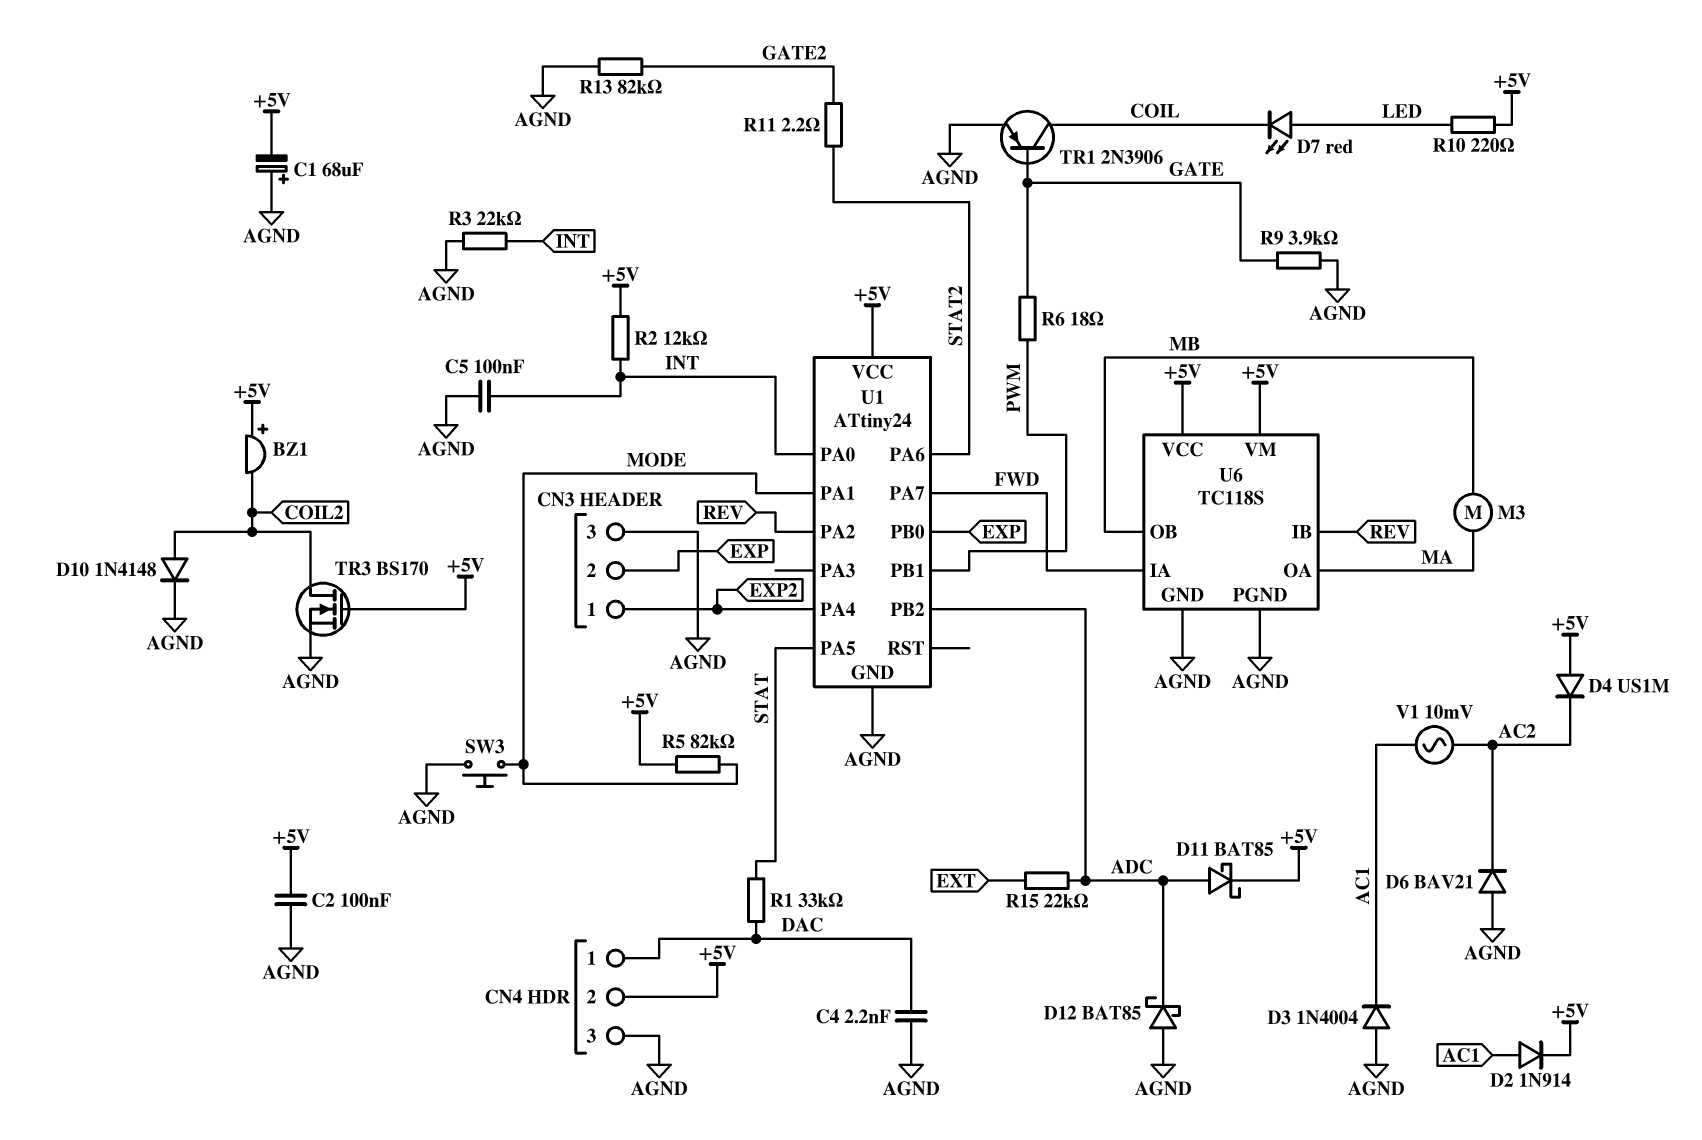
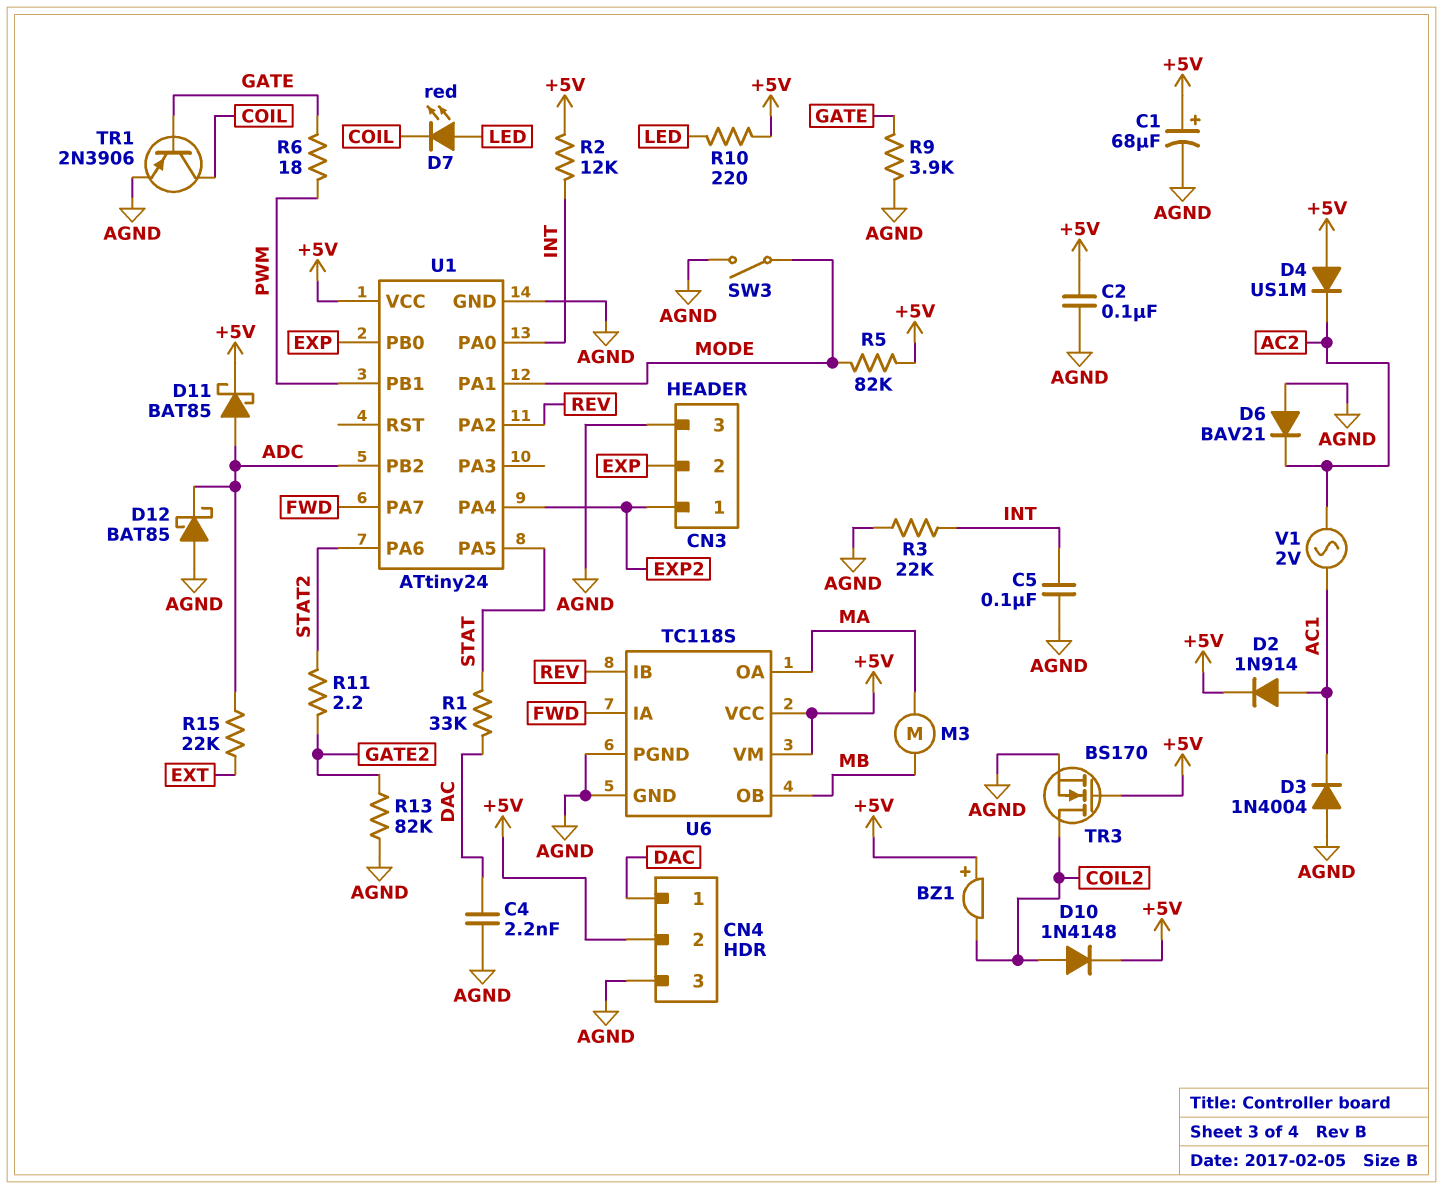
C1: 68uF (plus AGND, minus +5V) -> 68uF (plus +5V, minus AGND)
D10: diode 1N4148 (A COIL2, K AGND) -> diode 1N4148 (A COIL2, K +5V)
SW3: button (AGND, MODE) -> switch (AGND, MODE)
V1: AC 10mV (AC1, AC2) -> AC 2V (AC1, AC2)

